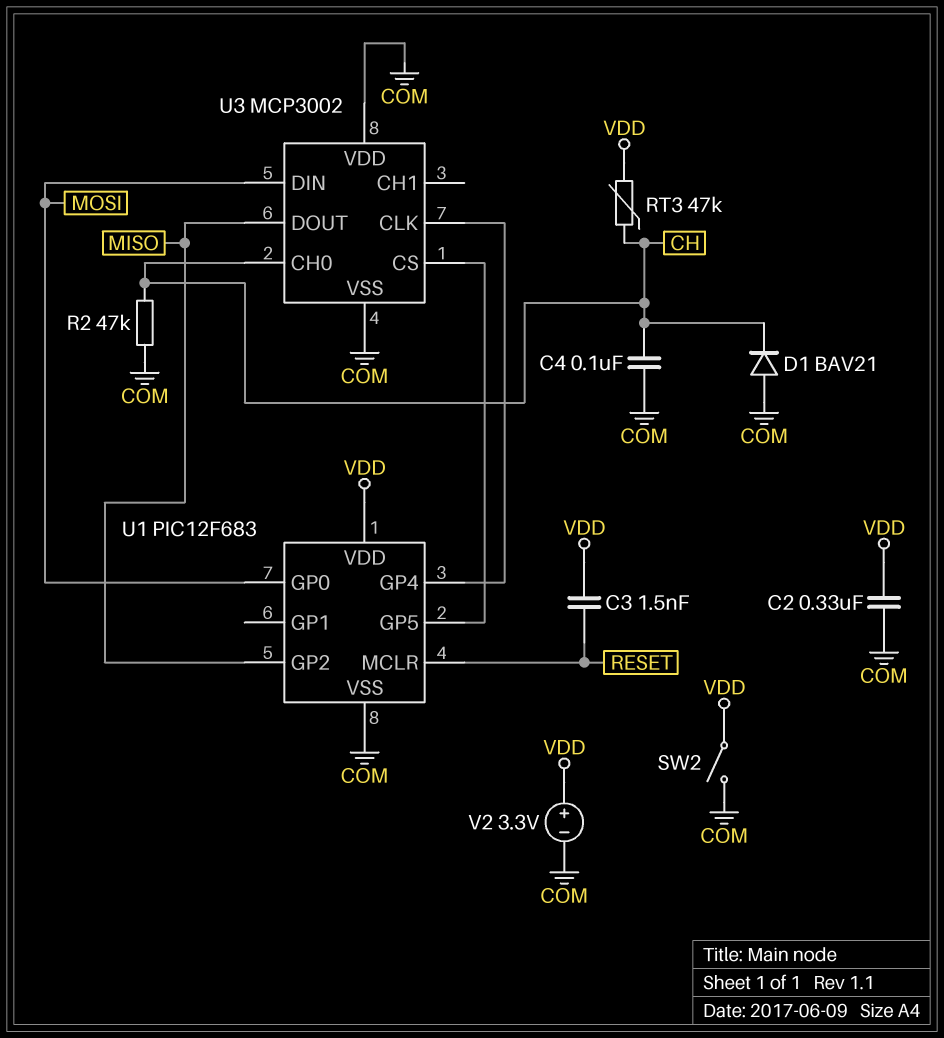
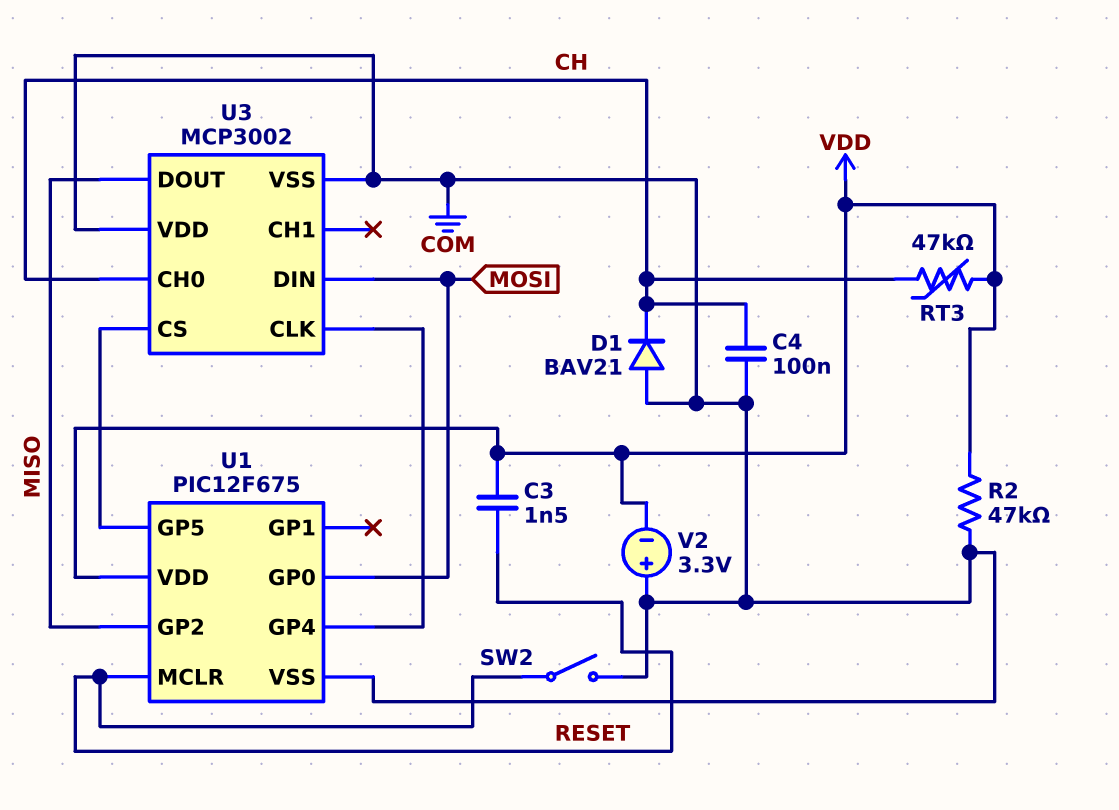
C2: 330nF (COM, VDD) -> none
R2: 47k (CH, COM) -> 47k (COM, VDD)
SW2: switch (COM, VDD) -> switch (COM, RESET)
U1: PIC12F683 -> PIC12F675
V2: 3.3V (plus VDD, minus COM) -> 3.3V (plus COM, minus VDD)

